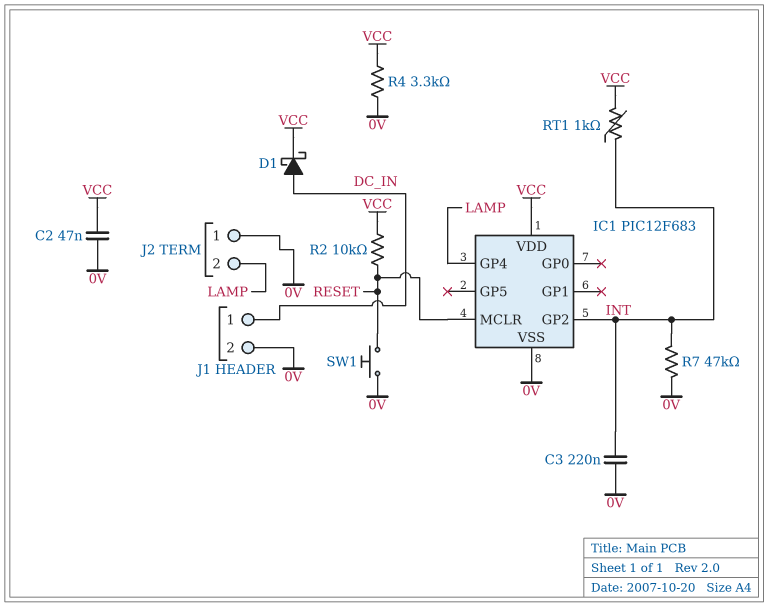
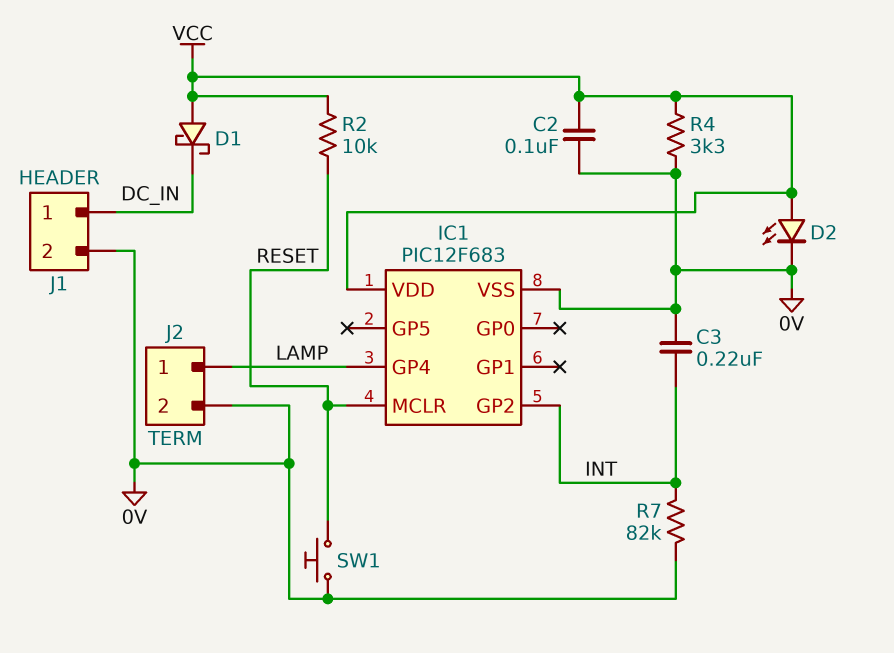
C2: 47nF (0V, VCC) -> 100nF (0V, VCC)
D1: schottky (A DC_IN, K VCC) -> schottky (A VCC, K DC_IN)
D2: none -> LED (A VCC, K 0V)
J2 pin 1: 0V -> LAMP
J2 pin 2: LAMP -> 0V
R7: 47k (0V, INT) -> 82k (0V, INT)
RT1: 1k (INT, VCC) -> none

